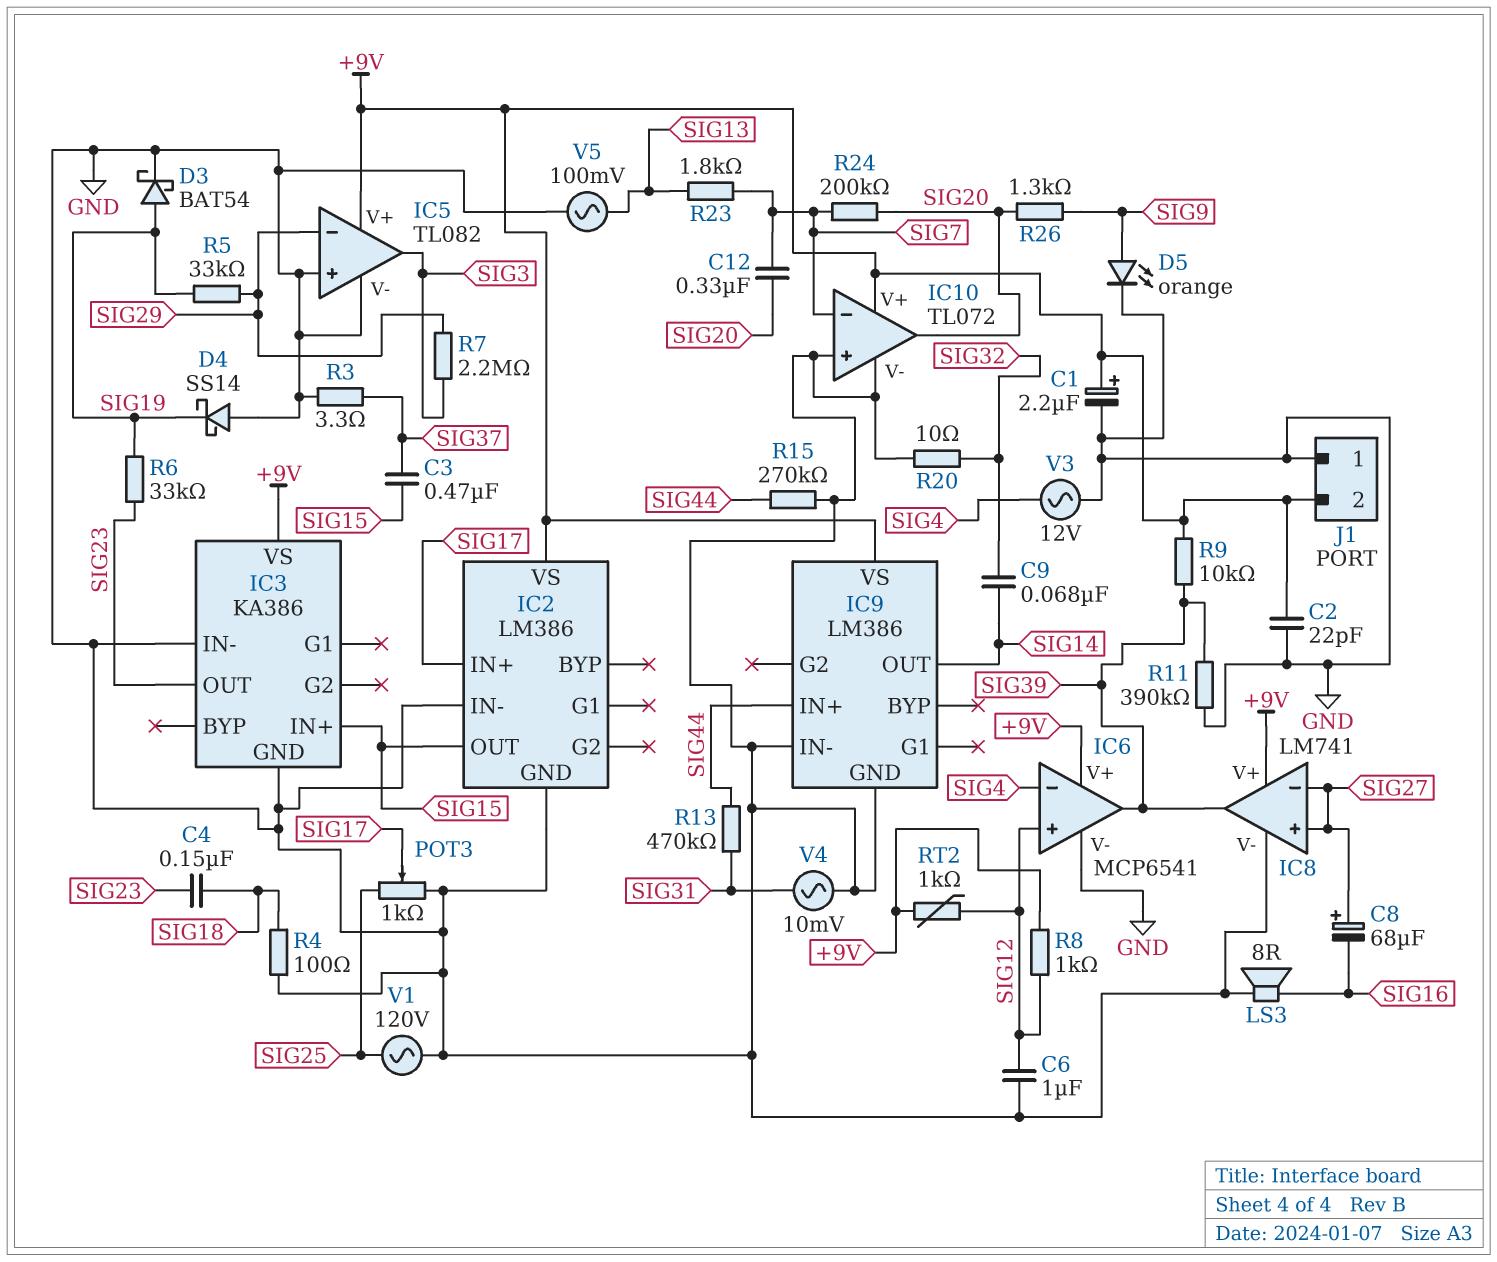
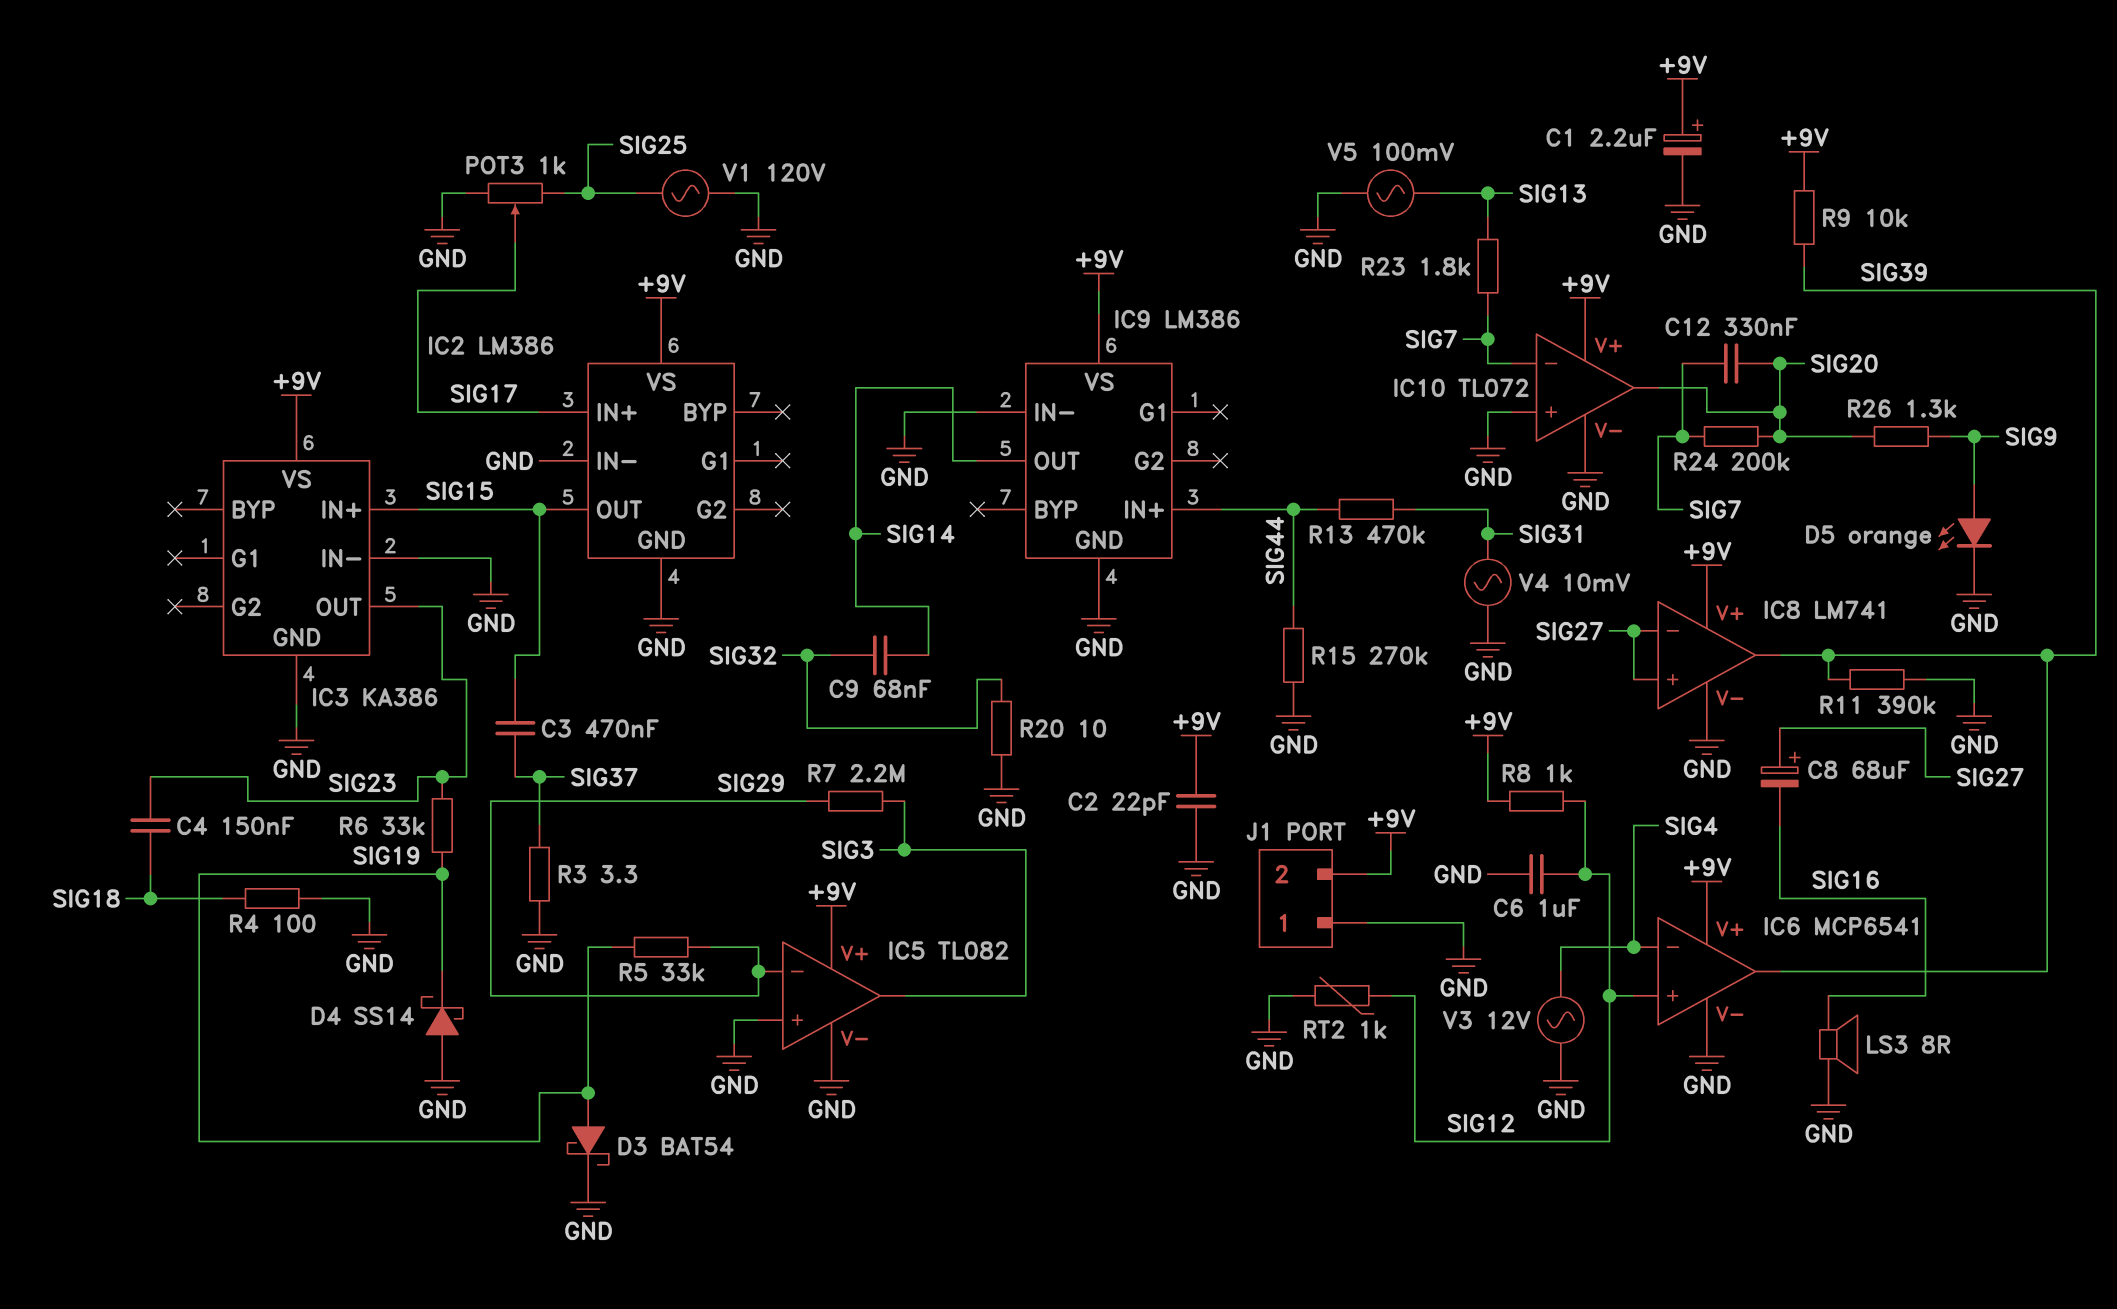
RT2: 1k (+9V, SIG12) -> 1k (GND, SIG12)

